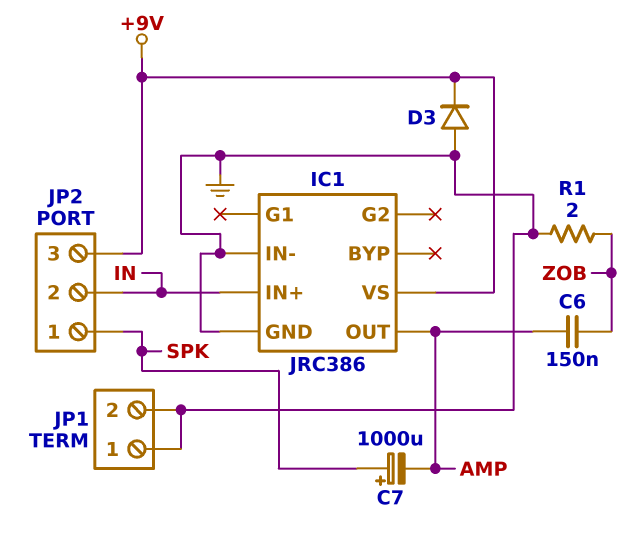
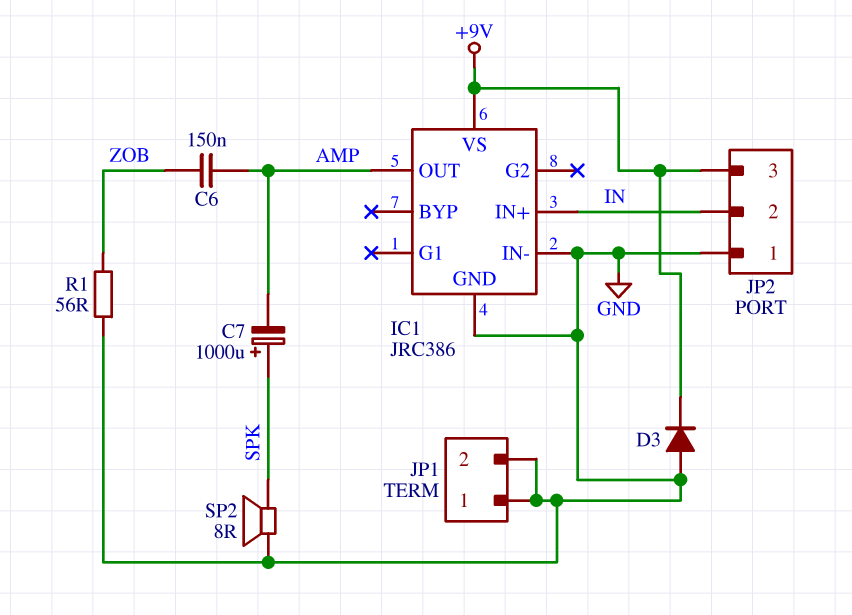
JP2 pin 1: SPK -> GND
R1: 2 (GND, ZOB) -> 56 (GND, ZOB)
SP2: none -> speaker 8R (GND, SPK)

